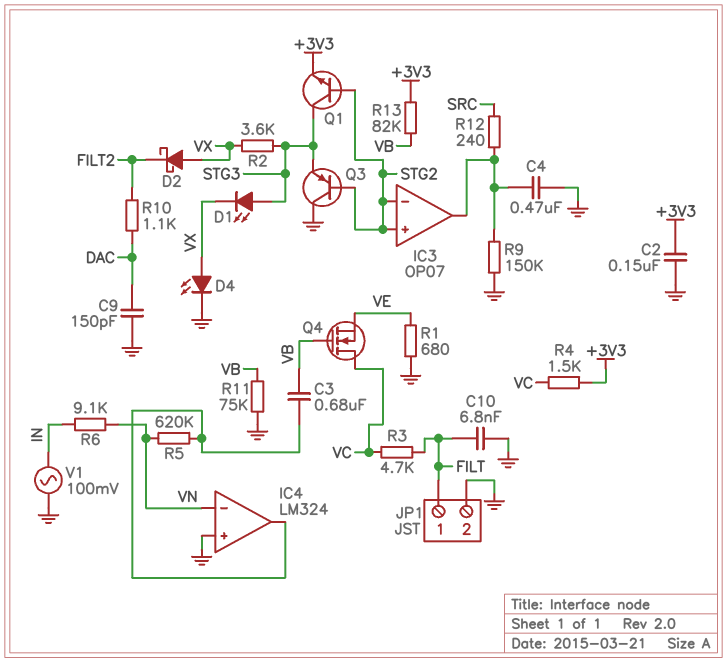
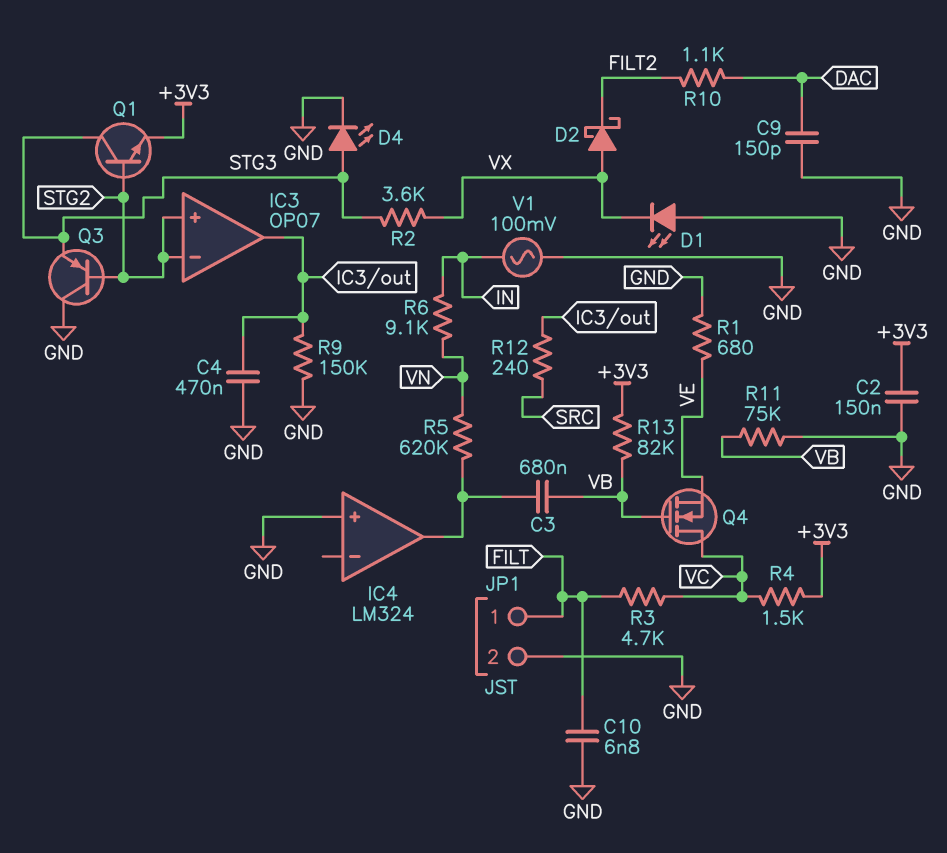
D1: LED (A STG3, K VX) -> LED (A GND, K VX)
D4: LED (A VX, K GND) -> LED (A STG3, K GND)
IC4 pin in-: VN -> none

